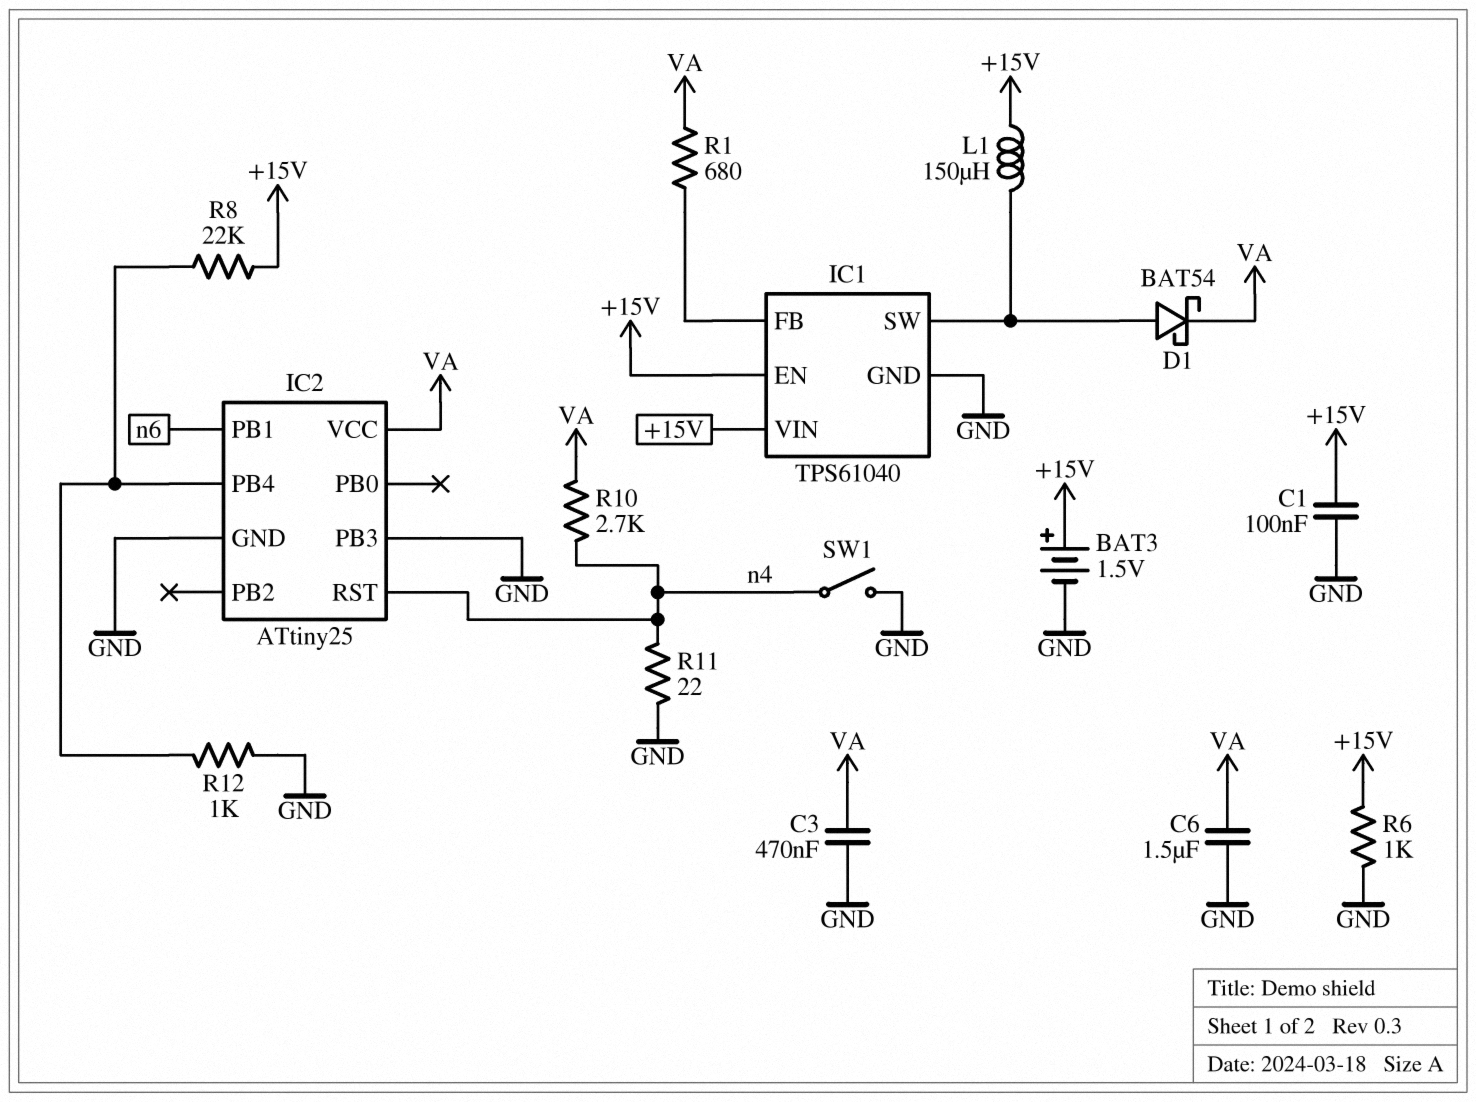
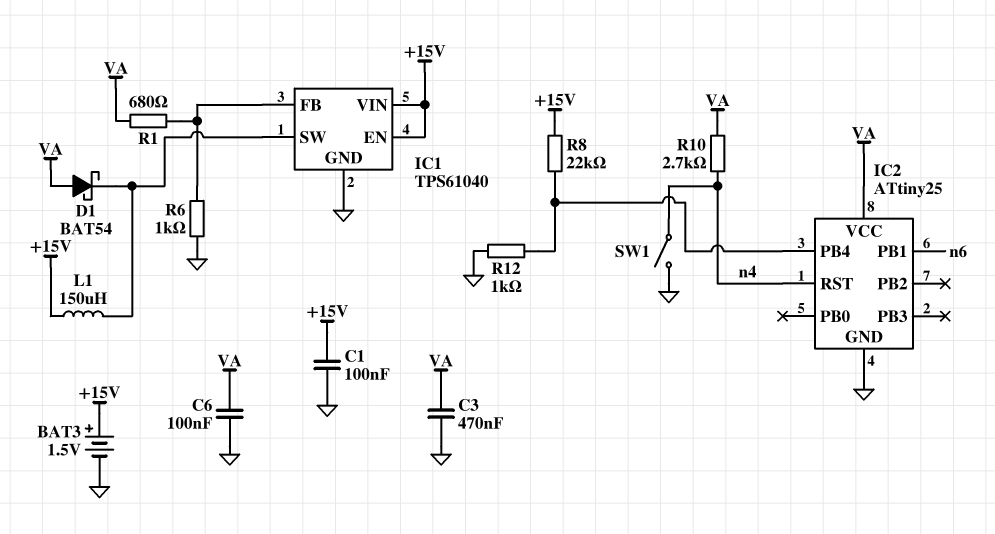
C6: 1.5uF (GND, VA) -> 100nF (GND, VA)
D1: schottky BAT54 (A IC1/SW, K VA) -> schottky BAT54 (A VA, K IC1/SW)
IC2 pin PB3: GND -> none
R6: 1k (+15V, GND) -> 1k (GND, IC1/FB)
R11: 22 (GND, n4) -> none

